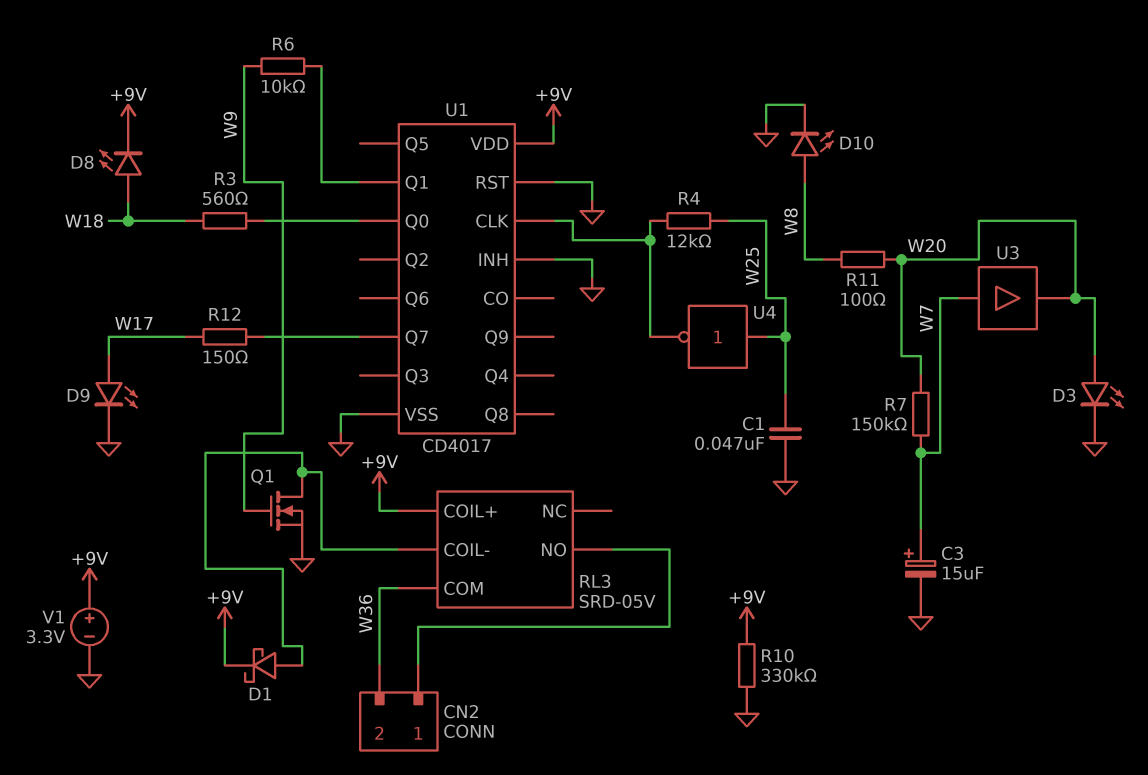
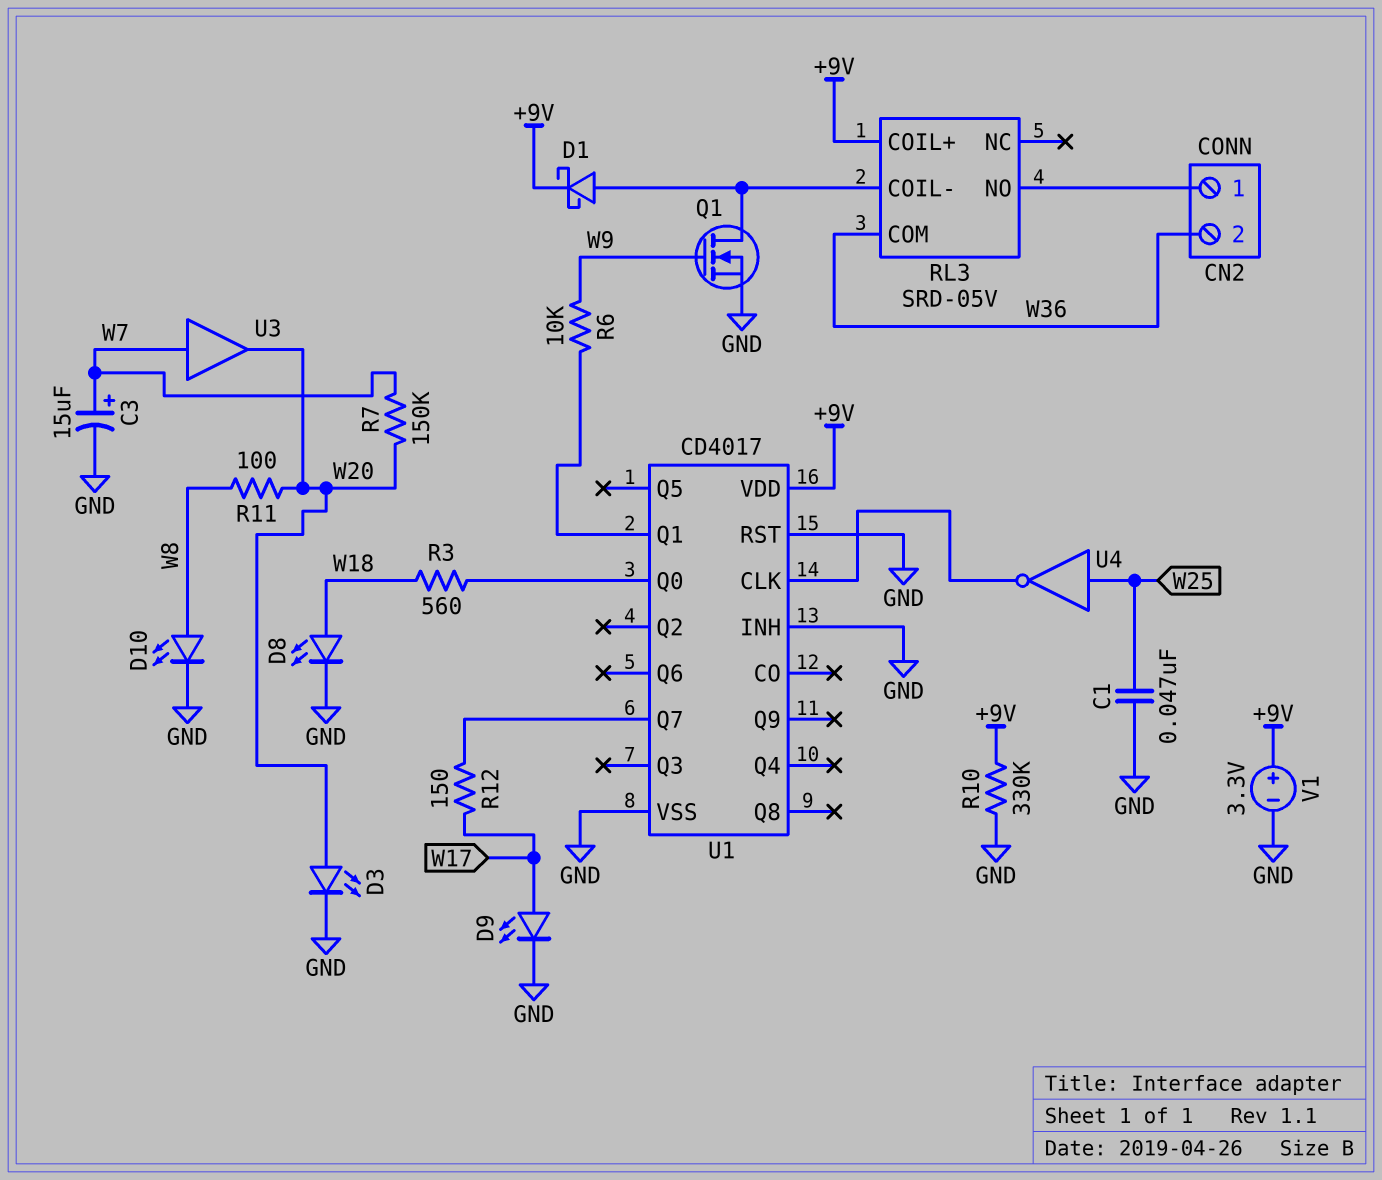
D8: LED (A W18, K +9V) -> LED (A W18, K GND)
R4: 12k (U1/CLK, W25) -> none

